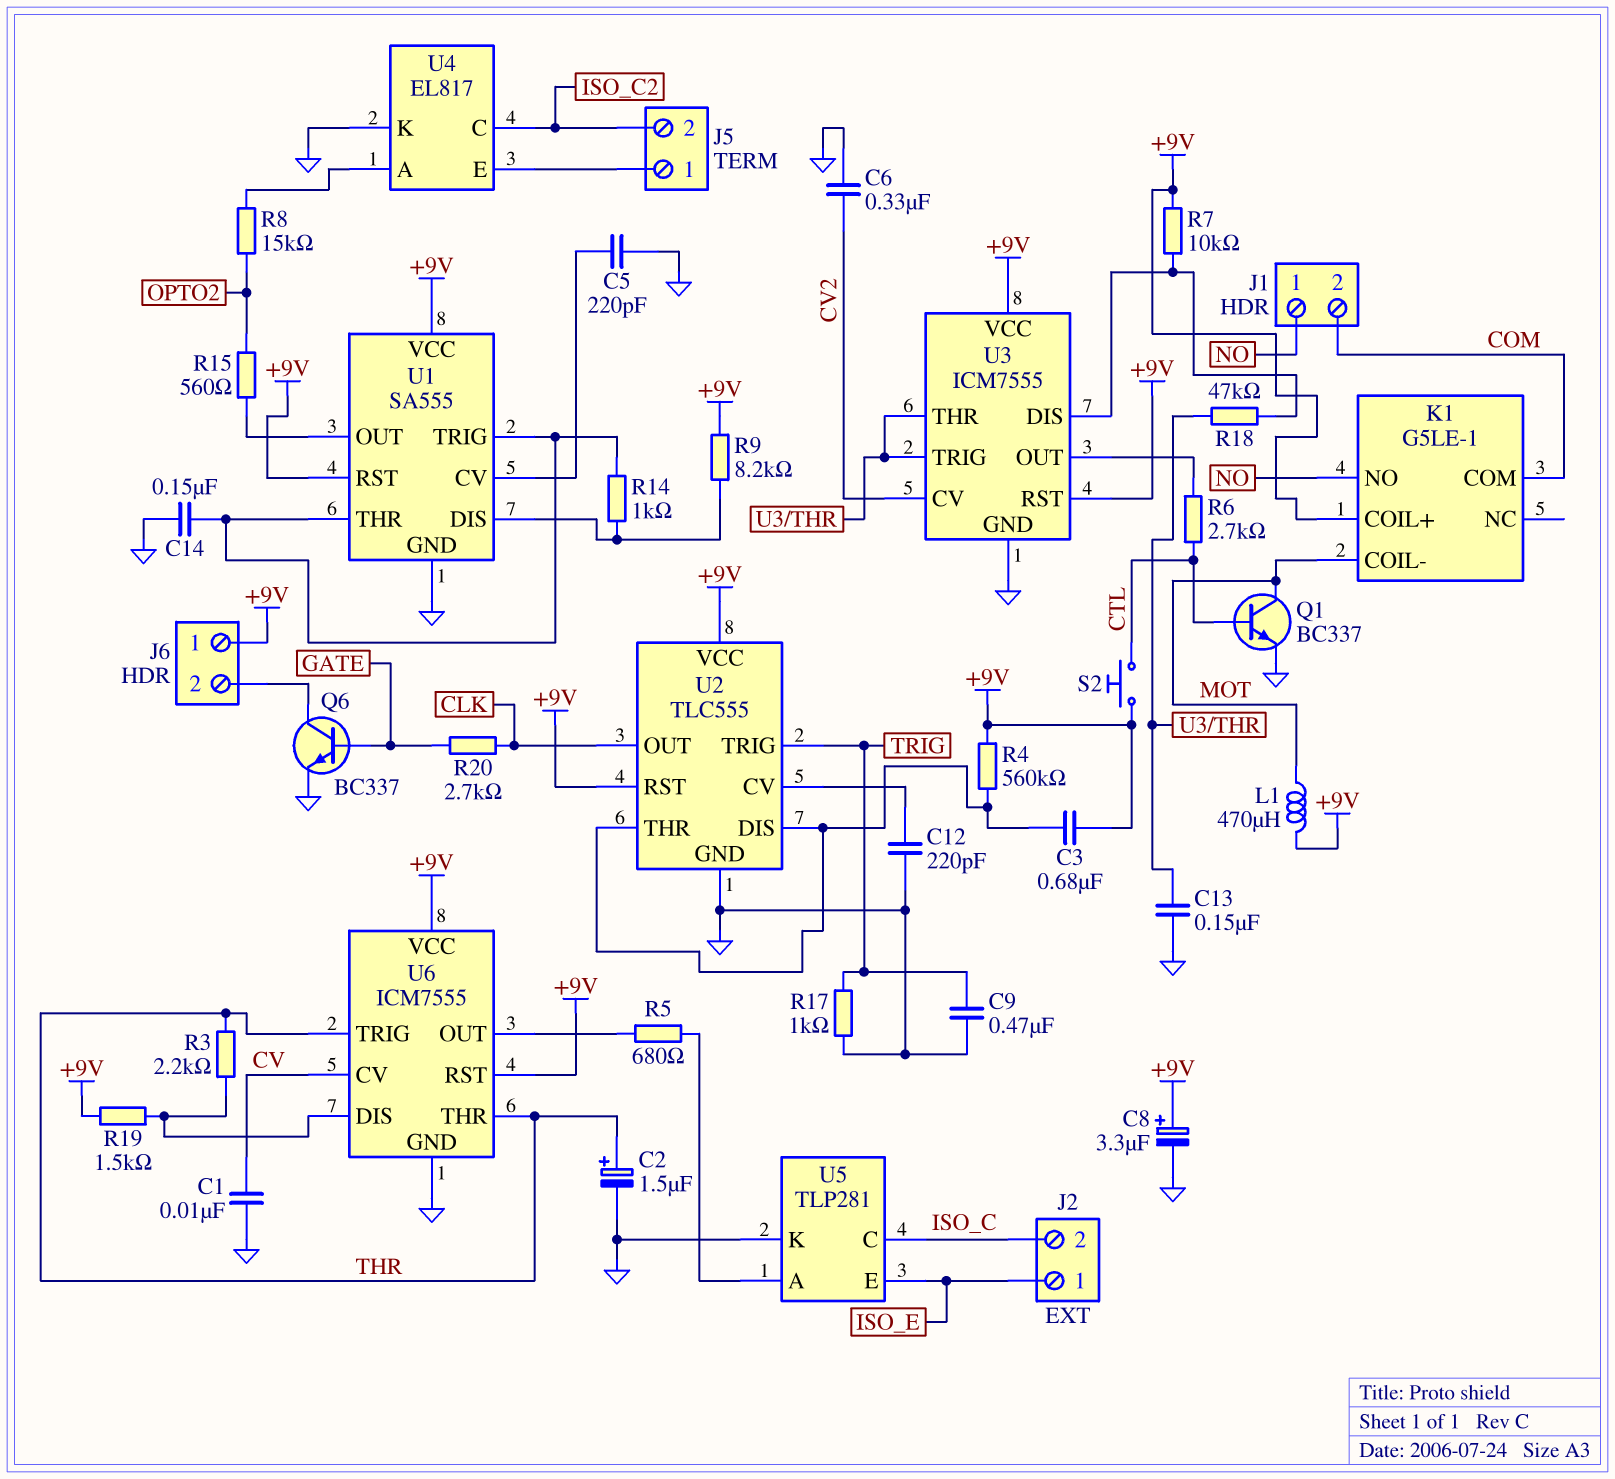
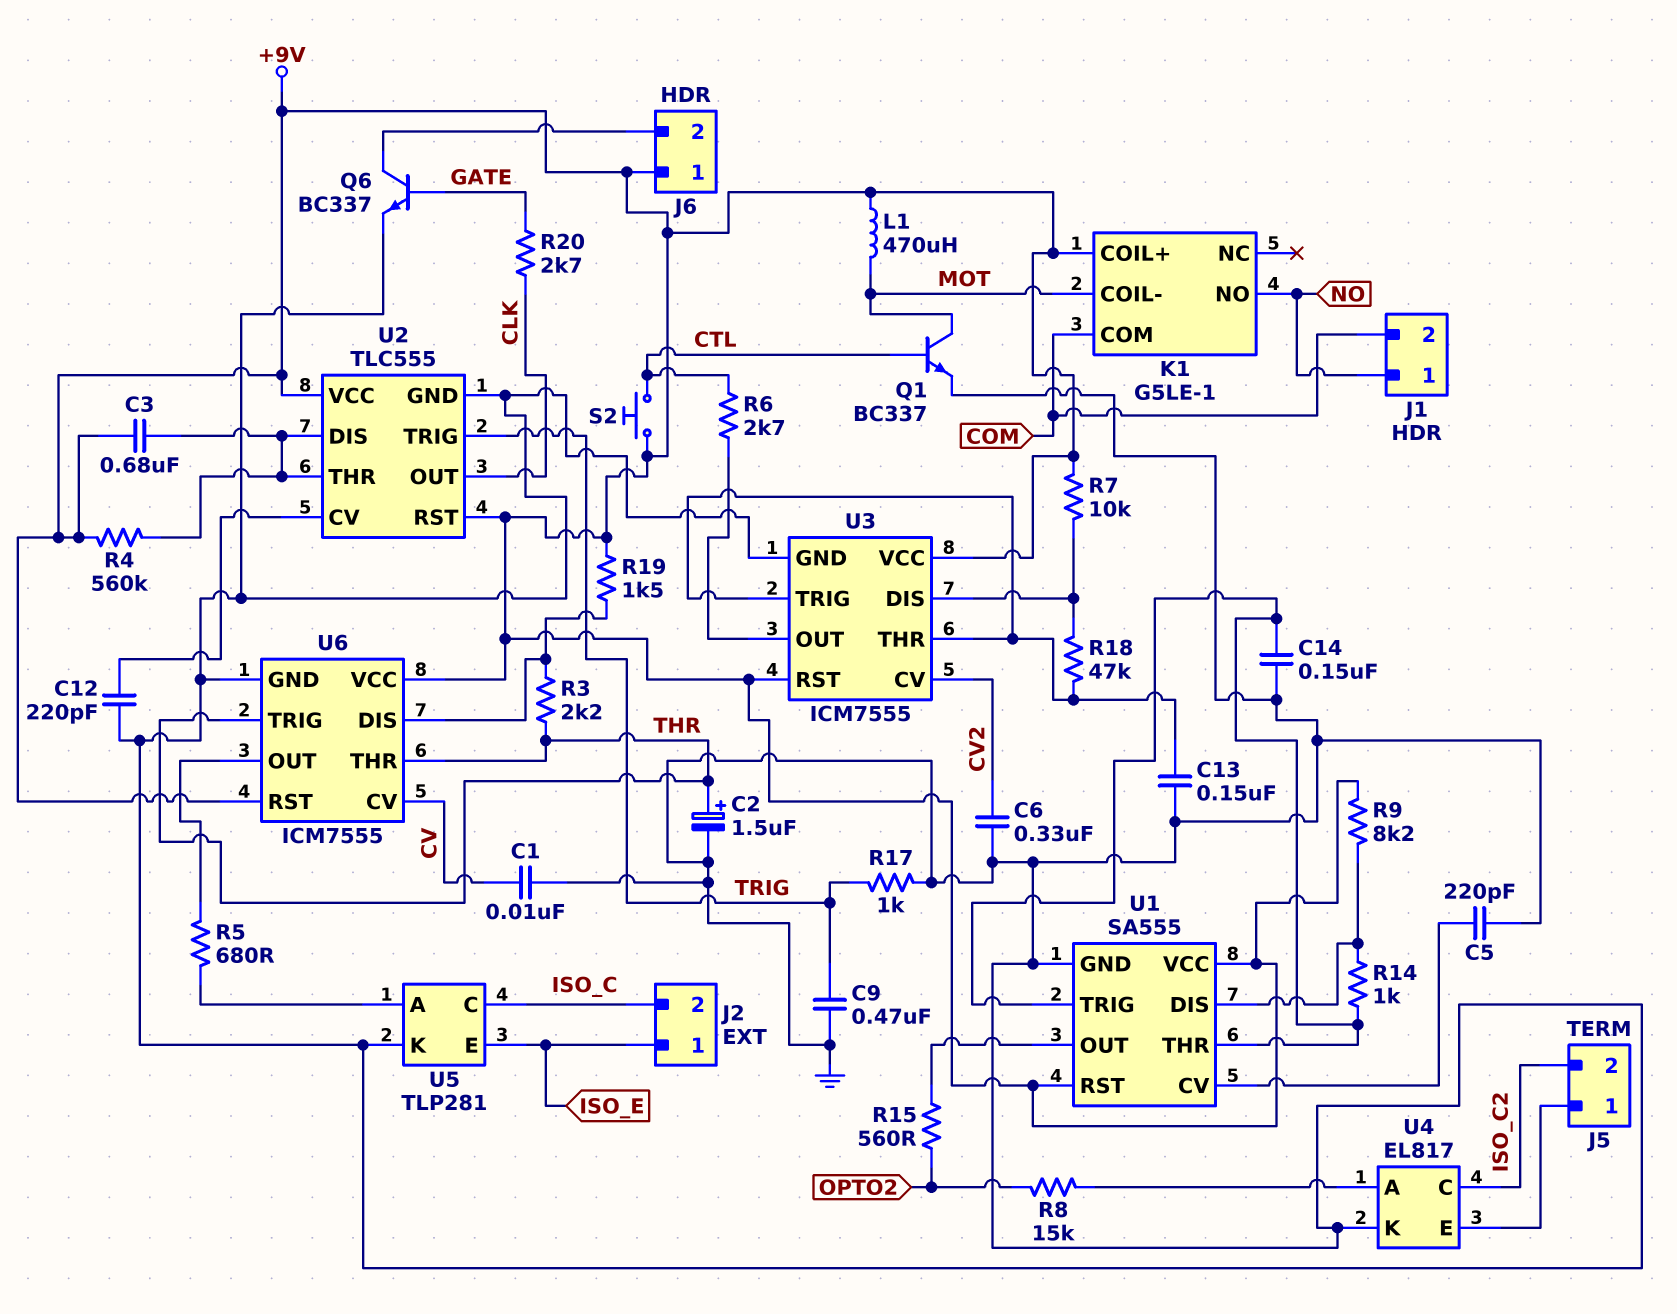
C8: 3.3uF (plus +9V, minus GND) -> none

